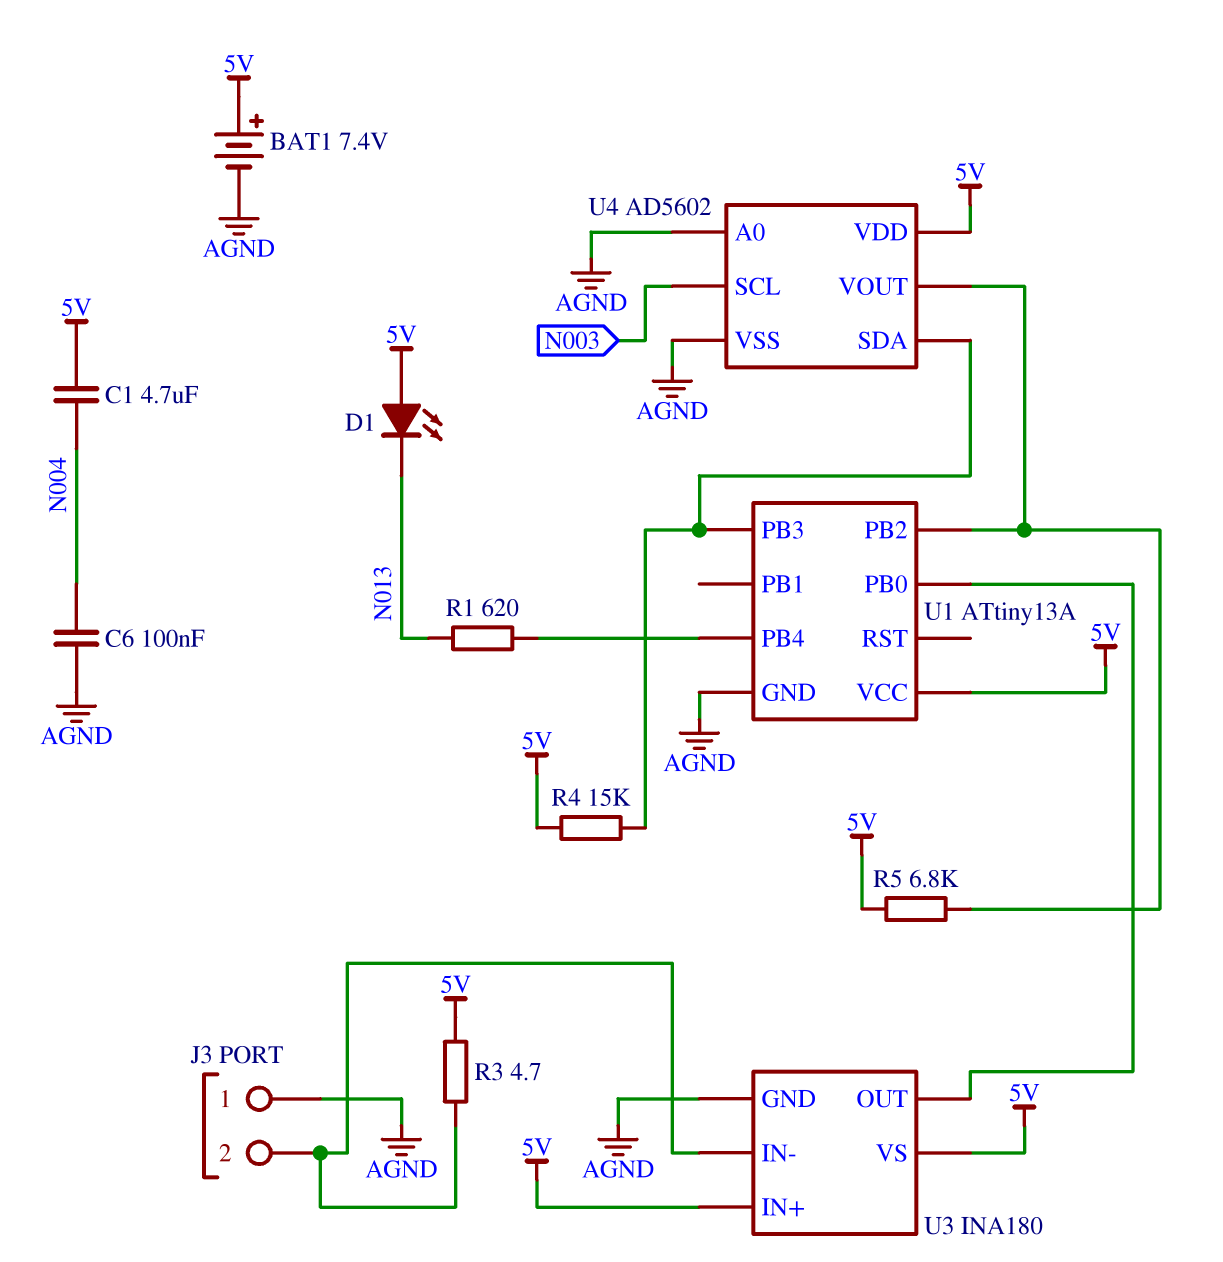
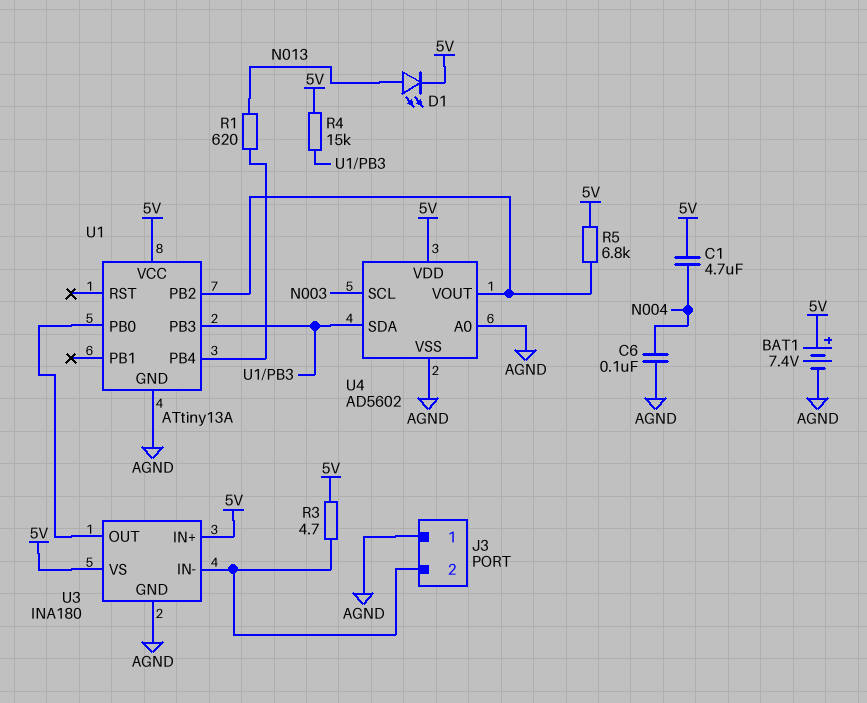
D1: LED (A 5V, K N013) -> LED (A N013, K 5V)

